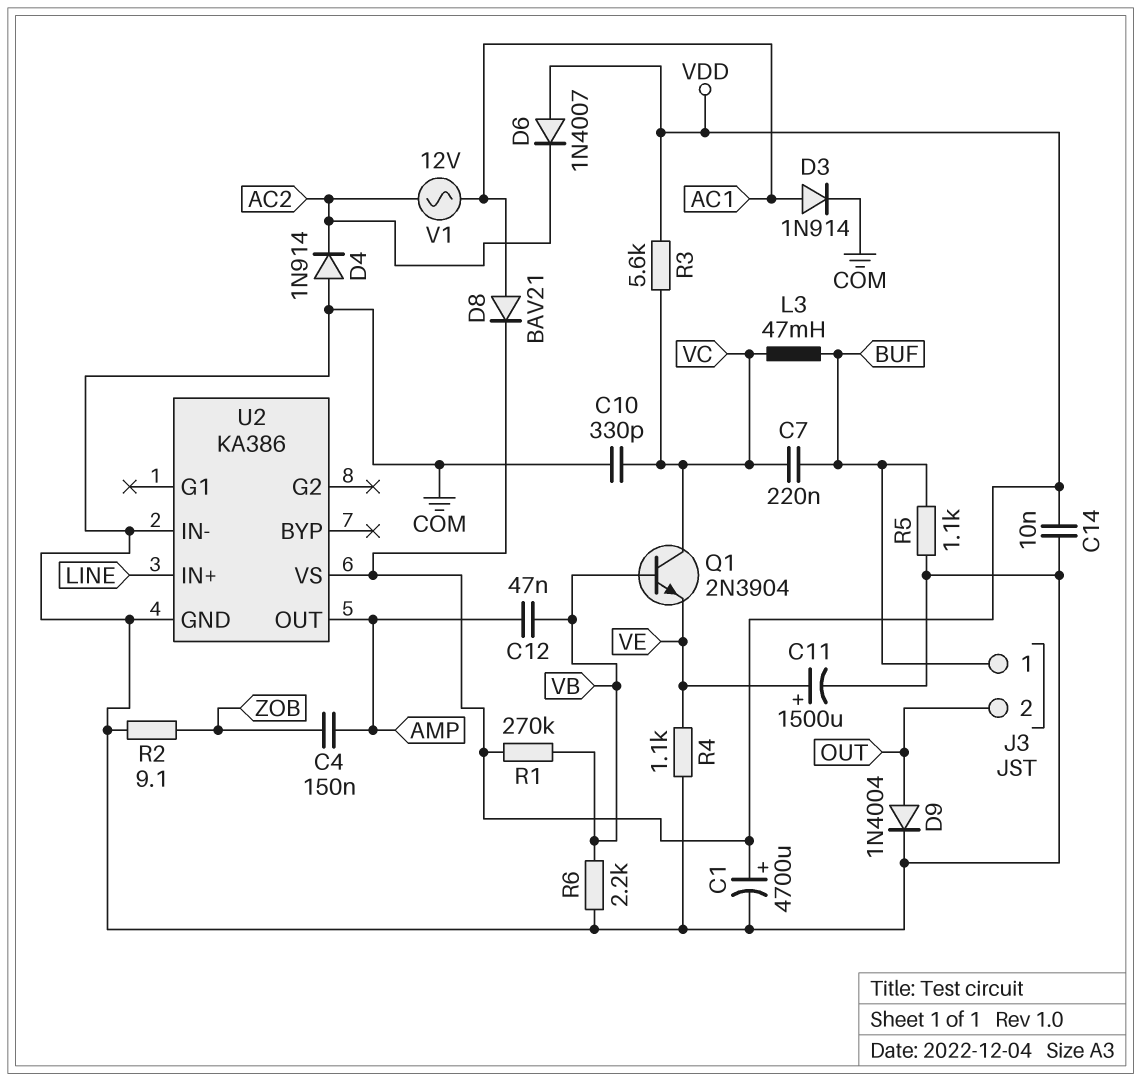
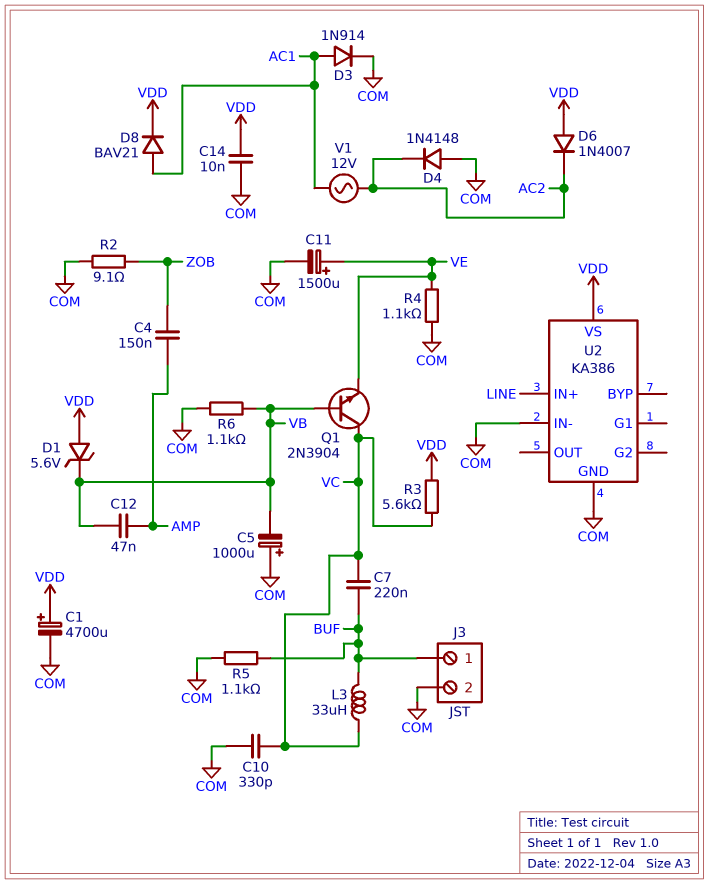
C5: none -> 1000uF (plus COM, minus VB)
D1: none -> zener 5.6V (A VDD, K VB)
D4: diode 1N914 (A COM, K AC2) -> diode 1N4148 (A COM, K AC2)
D9: diode 1N4004 (A OUT, K COM) -> none
J3 pin 2: OUT -> COM
L3: 47mH (BUF, VC) -> 33uH (BUF, VC)
R1: 270k (VB, VDD) -> none
R6: 2.2k (COM, VB) -> 1.1k (COM, VB)
U2 pin OUT: AMP -> none

